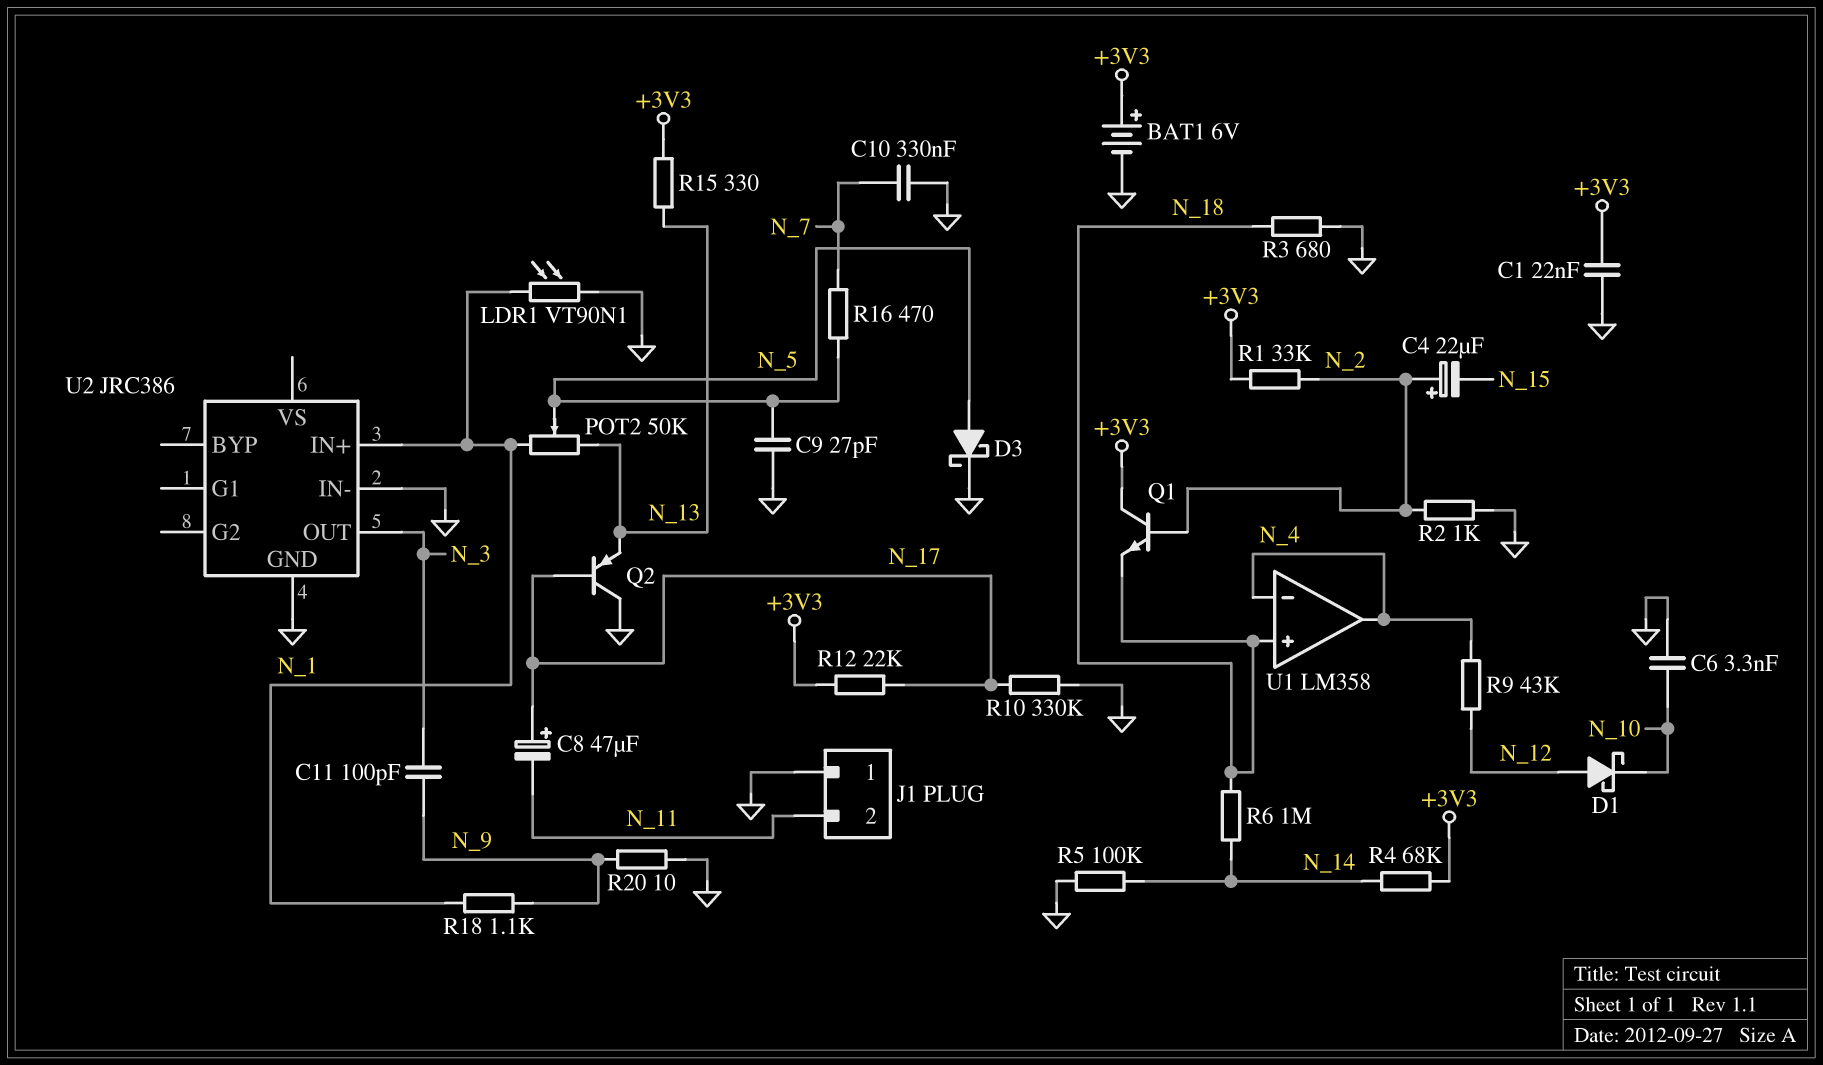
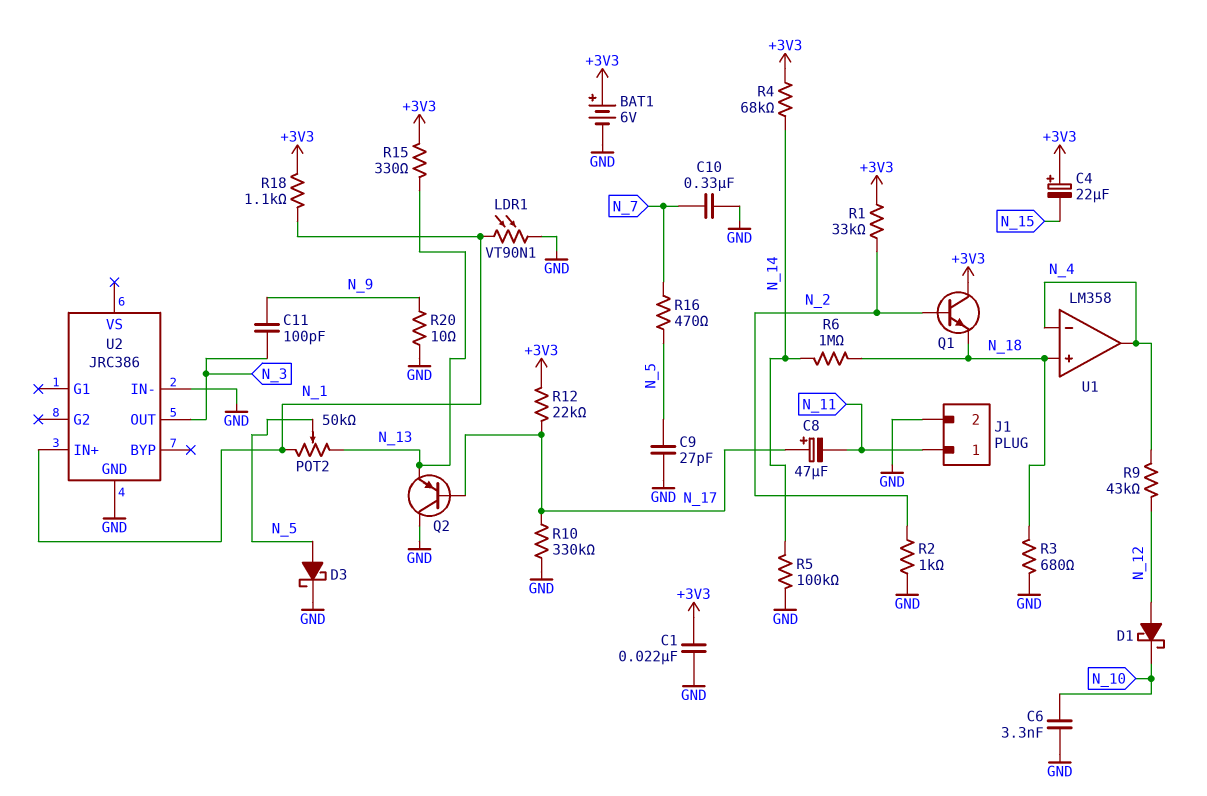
C4: 22uF (plus N_2, minus N_15) -> 22uF (plus +3V3, minus N_15)
J1 pin 1: GND -> N_11
J1 pin 2: N_11 -> GND
R18: 1.1k (N_1, N_9) -> 1.1k (+3V3, N_1)

